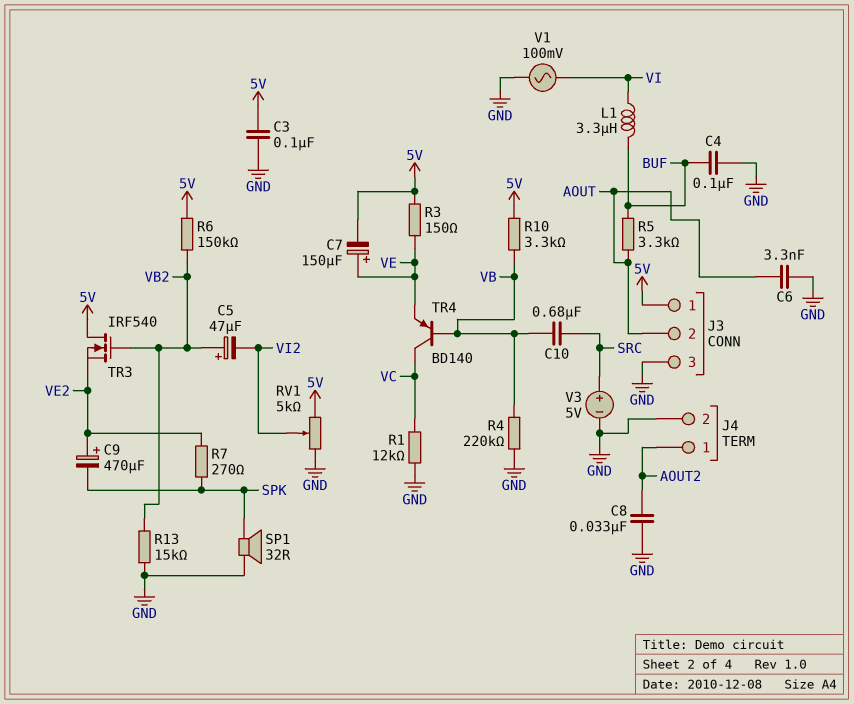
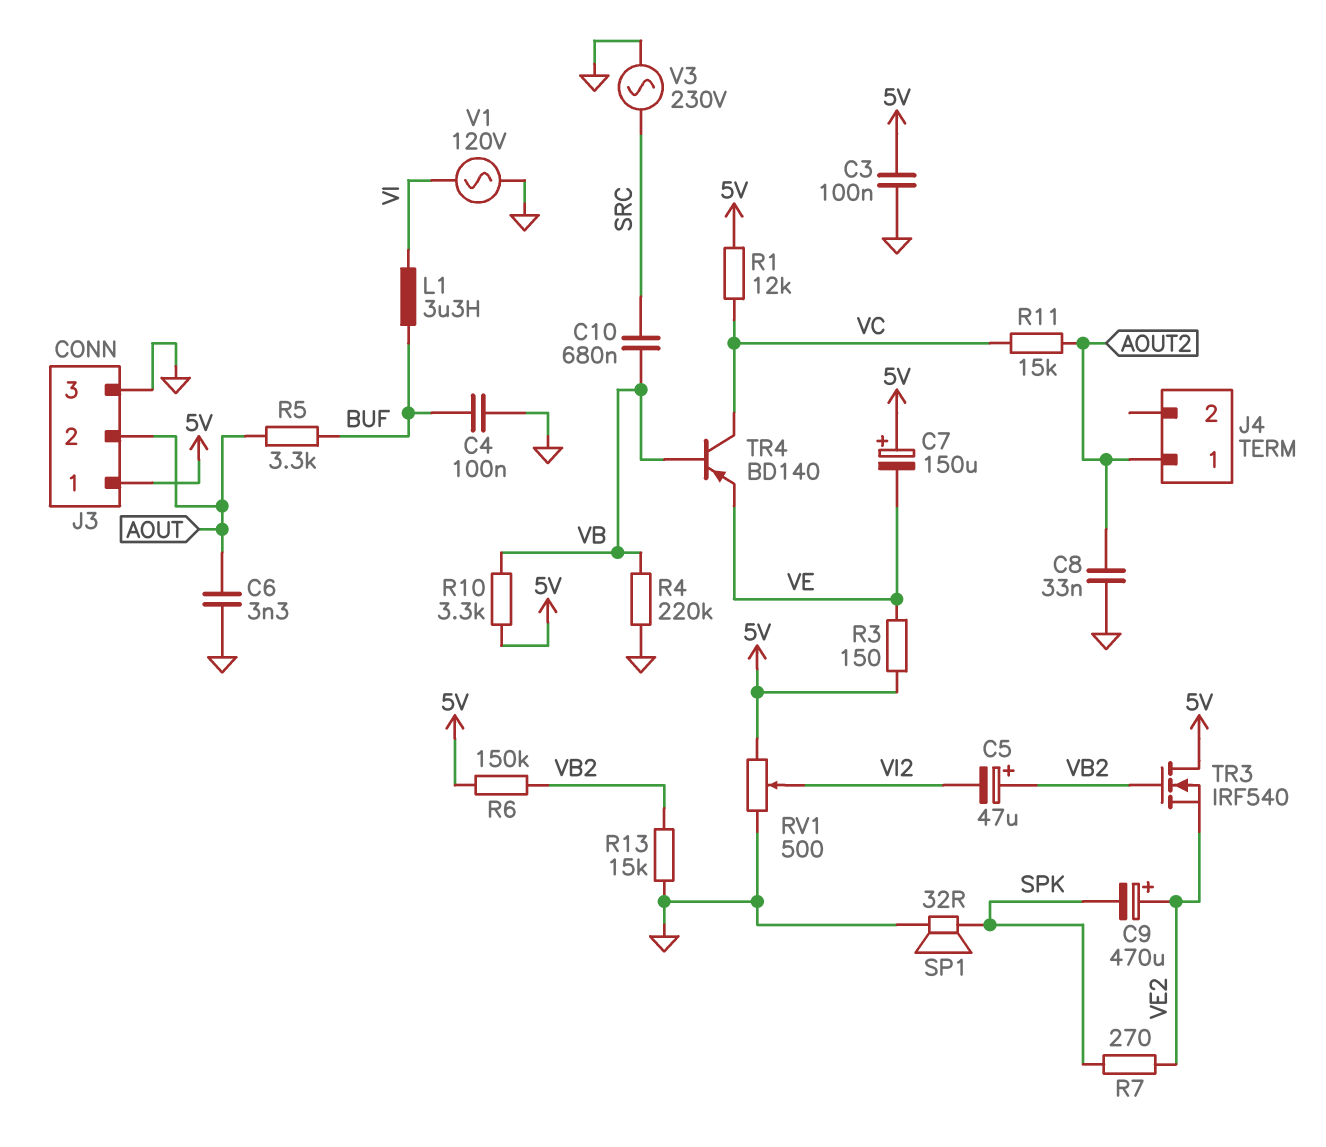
C7: 150uF (plus VE, minus 5V) -> 150uF (plus 5V, minus VE)
J4 pin 2: GND -> none
R1: 12k (GND, VC) -> 12k (5V, VC)
R11: none -> 15k (AOUT2, VC)
RV1: 5k (5V, GND, wiper VI2) -> 500 (5V, GND, wiper VI2)
V1: AC 100mV (GND, VI) -> AC 120V (GND, VI)
V3: 5V (plus SRC, minus GND) -> AC 230V (GND, SRC)

